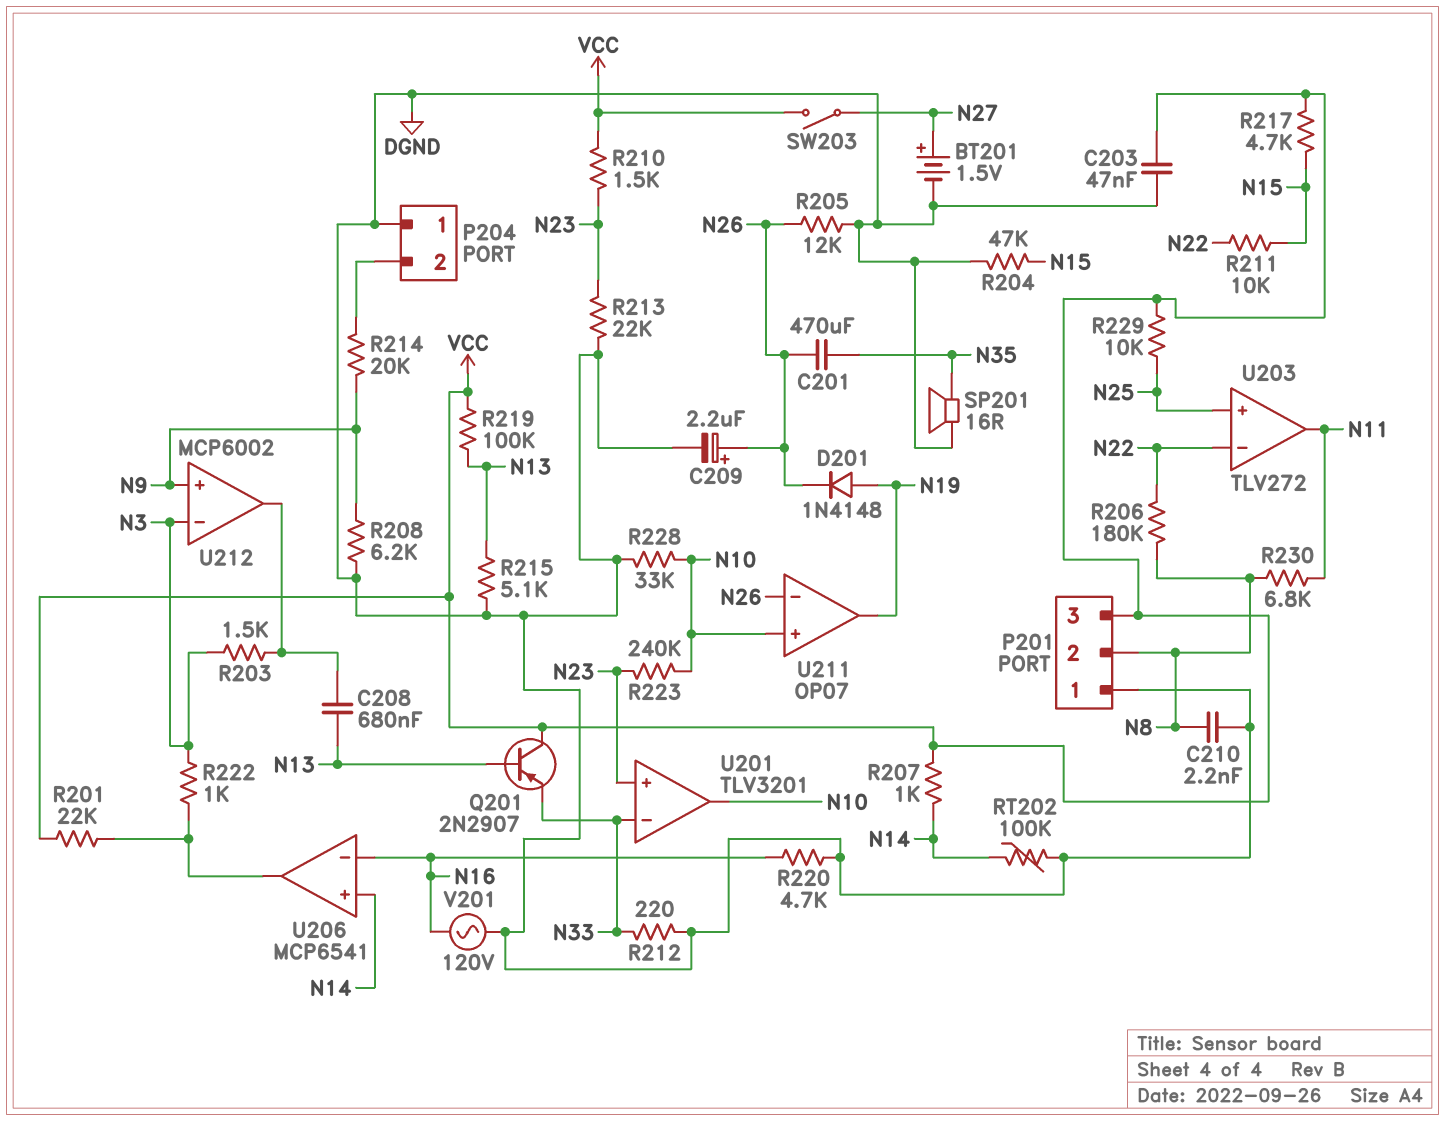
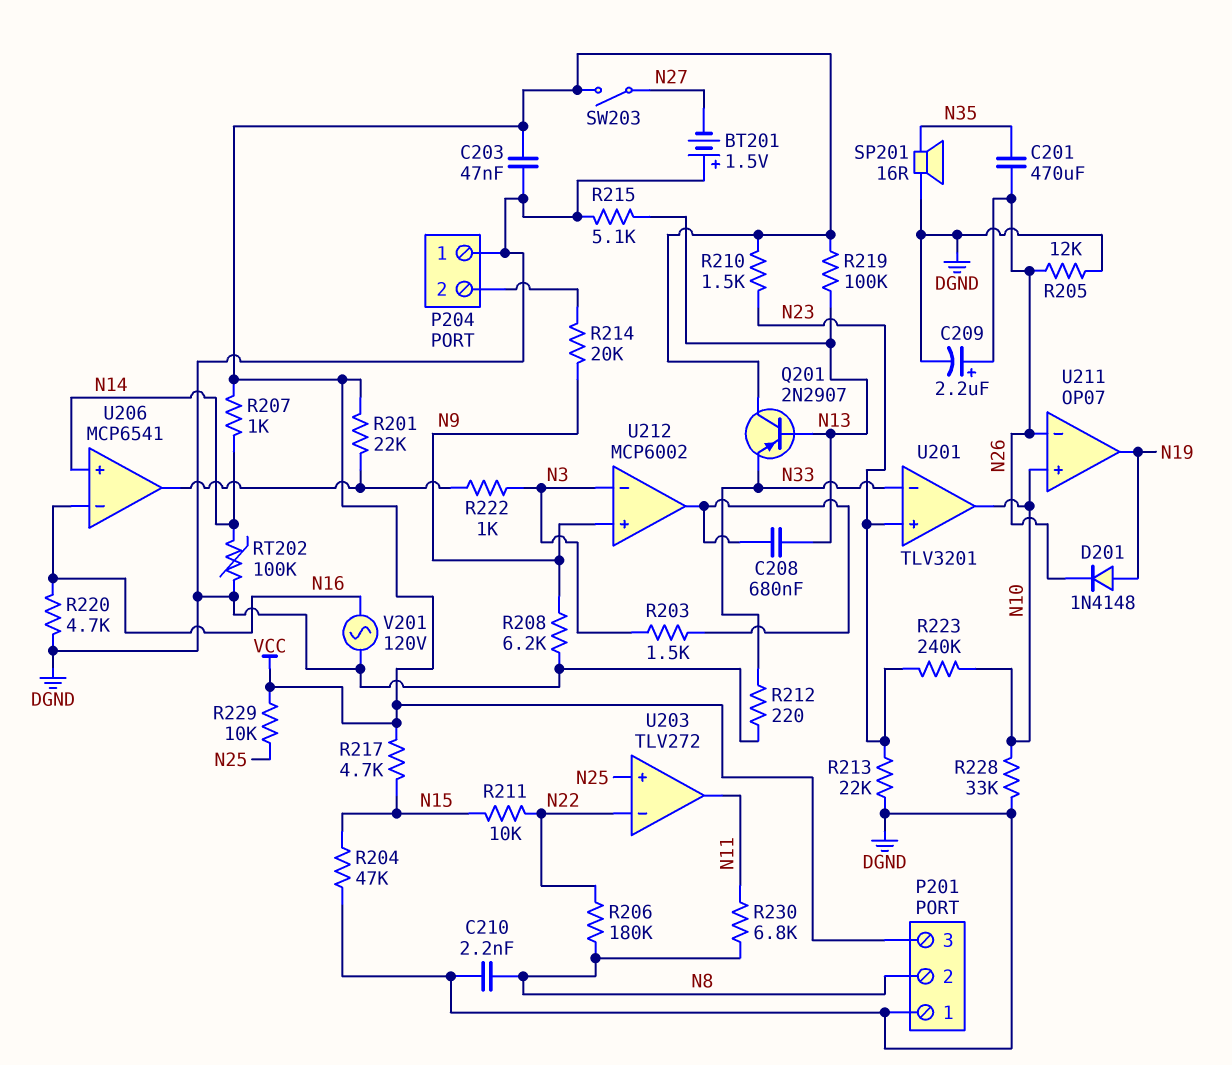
BT201: 1.5V (plus N27, minus DGND) -> 1.5V (plus DGND, minus N27)

